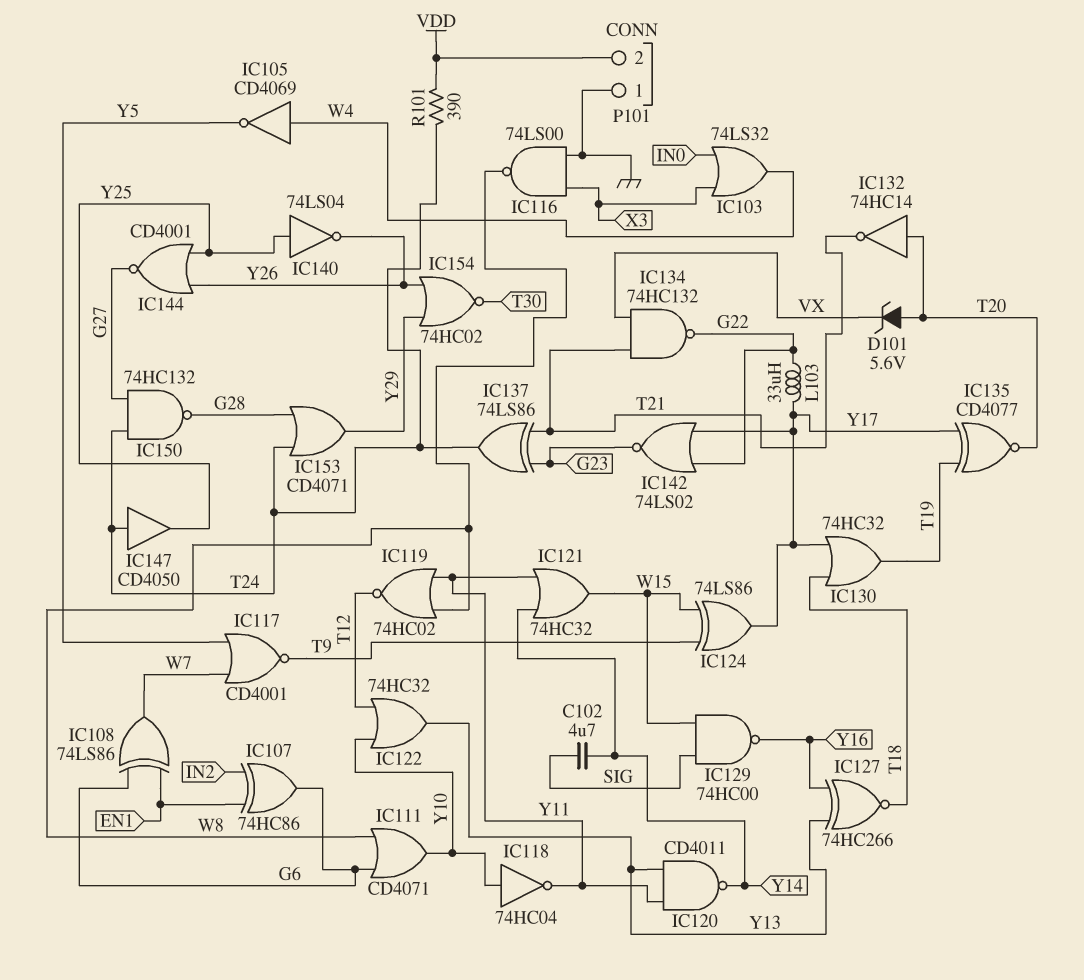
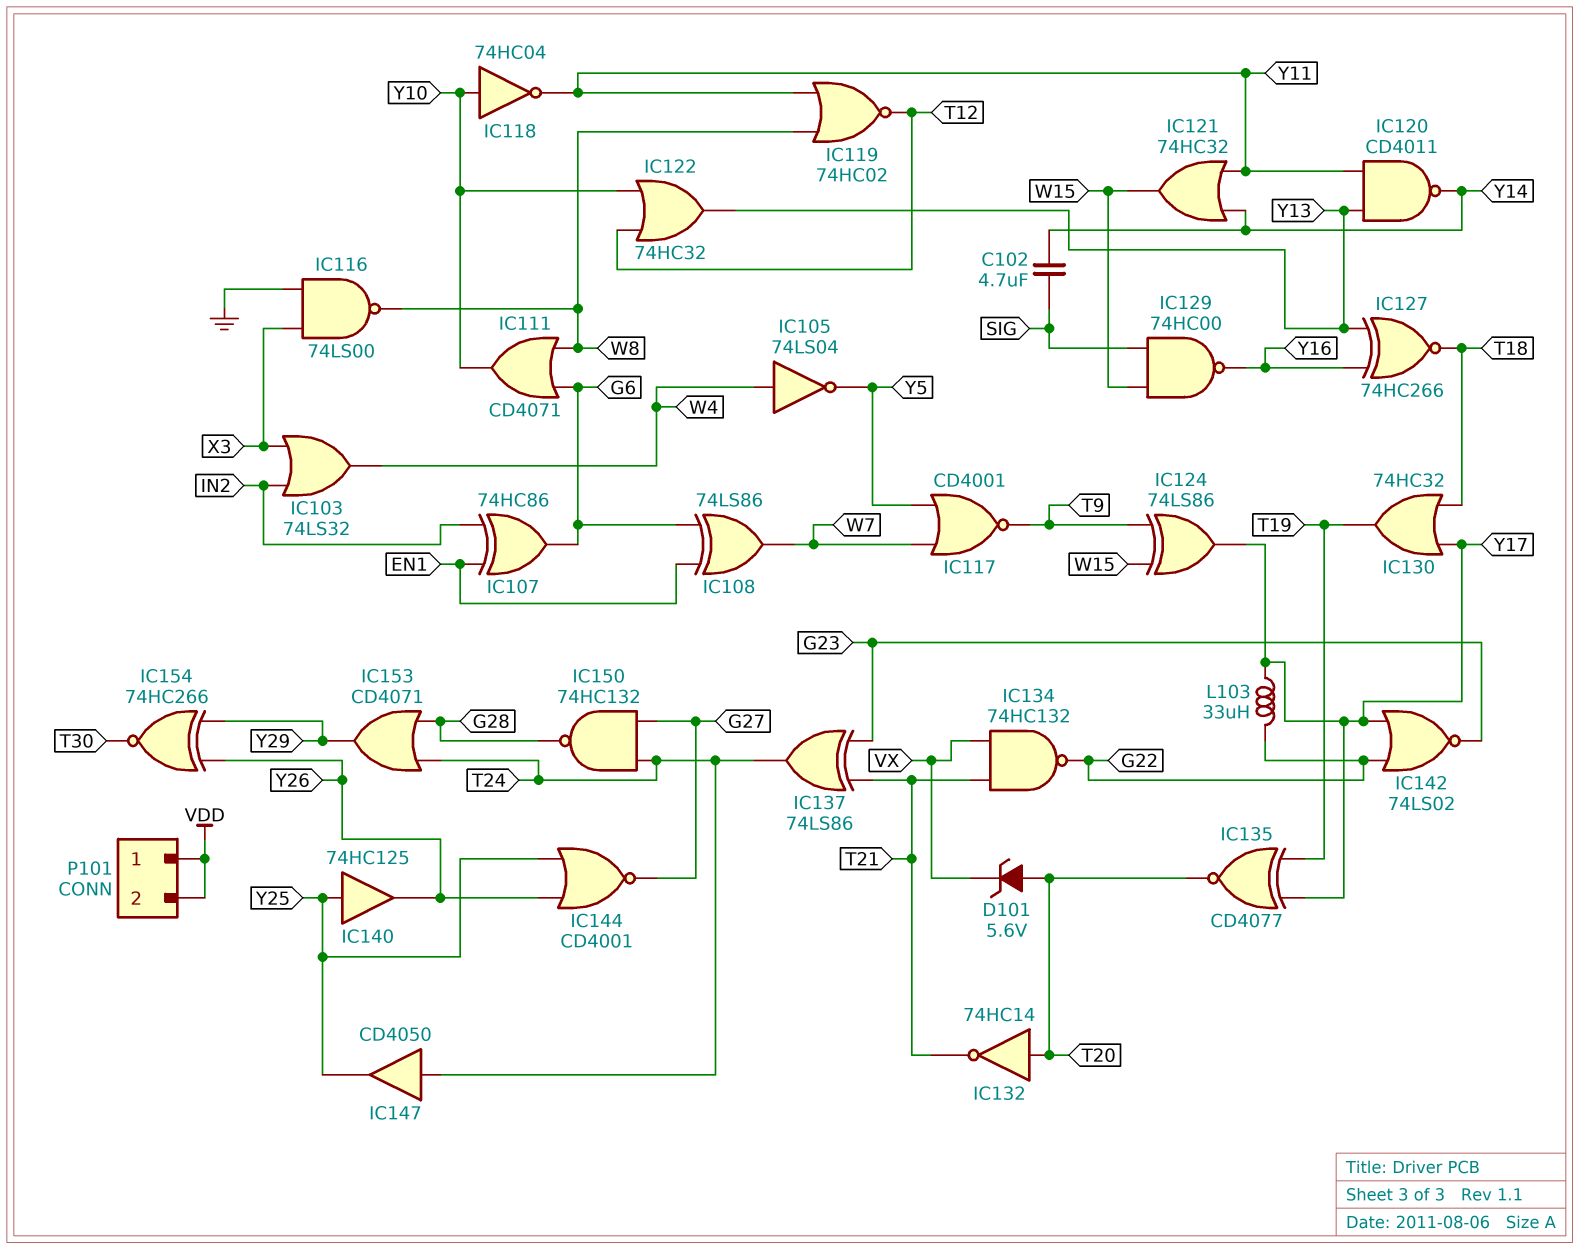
IC103: OR 74LS32 (in IN0, in X3, out W4) -> OR 74LS32 (in IN2, in X3, out W4)
IC105: NOT CD4069 (in W4, out Y5) -> NOT 74LS04 (in W4, out Y5)
IC140: NOT 74LS04 (in Y25, out Y26) -> buffer 74HC125 (in Y25, out Y26)
IC154: NOR 74HC02 (in Y26, in Y29, out T30) -> XNOR 74HC266 (in Y26, in Y29, out T30)
P101 pin 1: GND -> VDD
R101: 390 (T24, VDD) -> none

